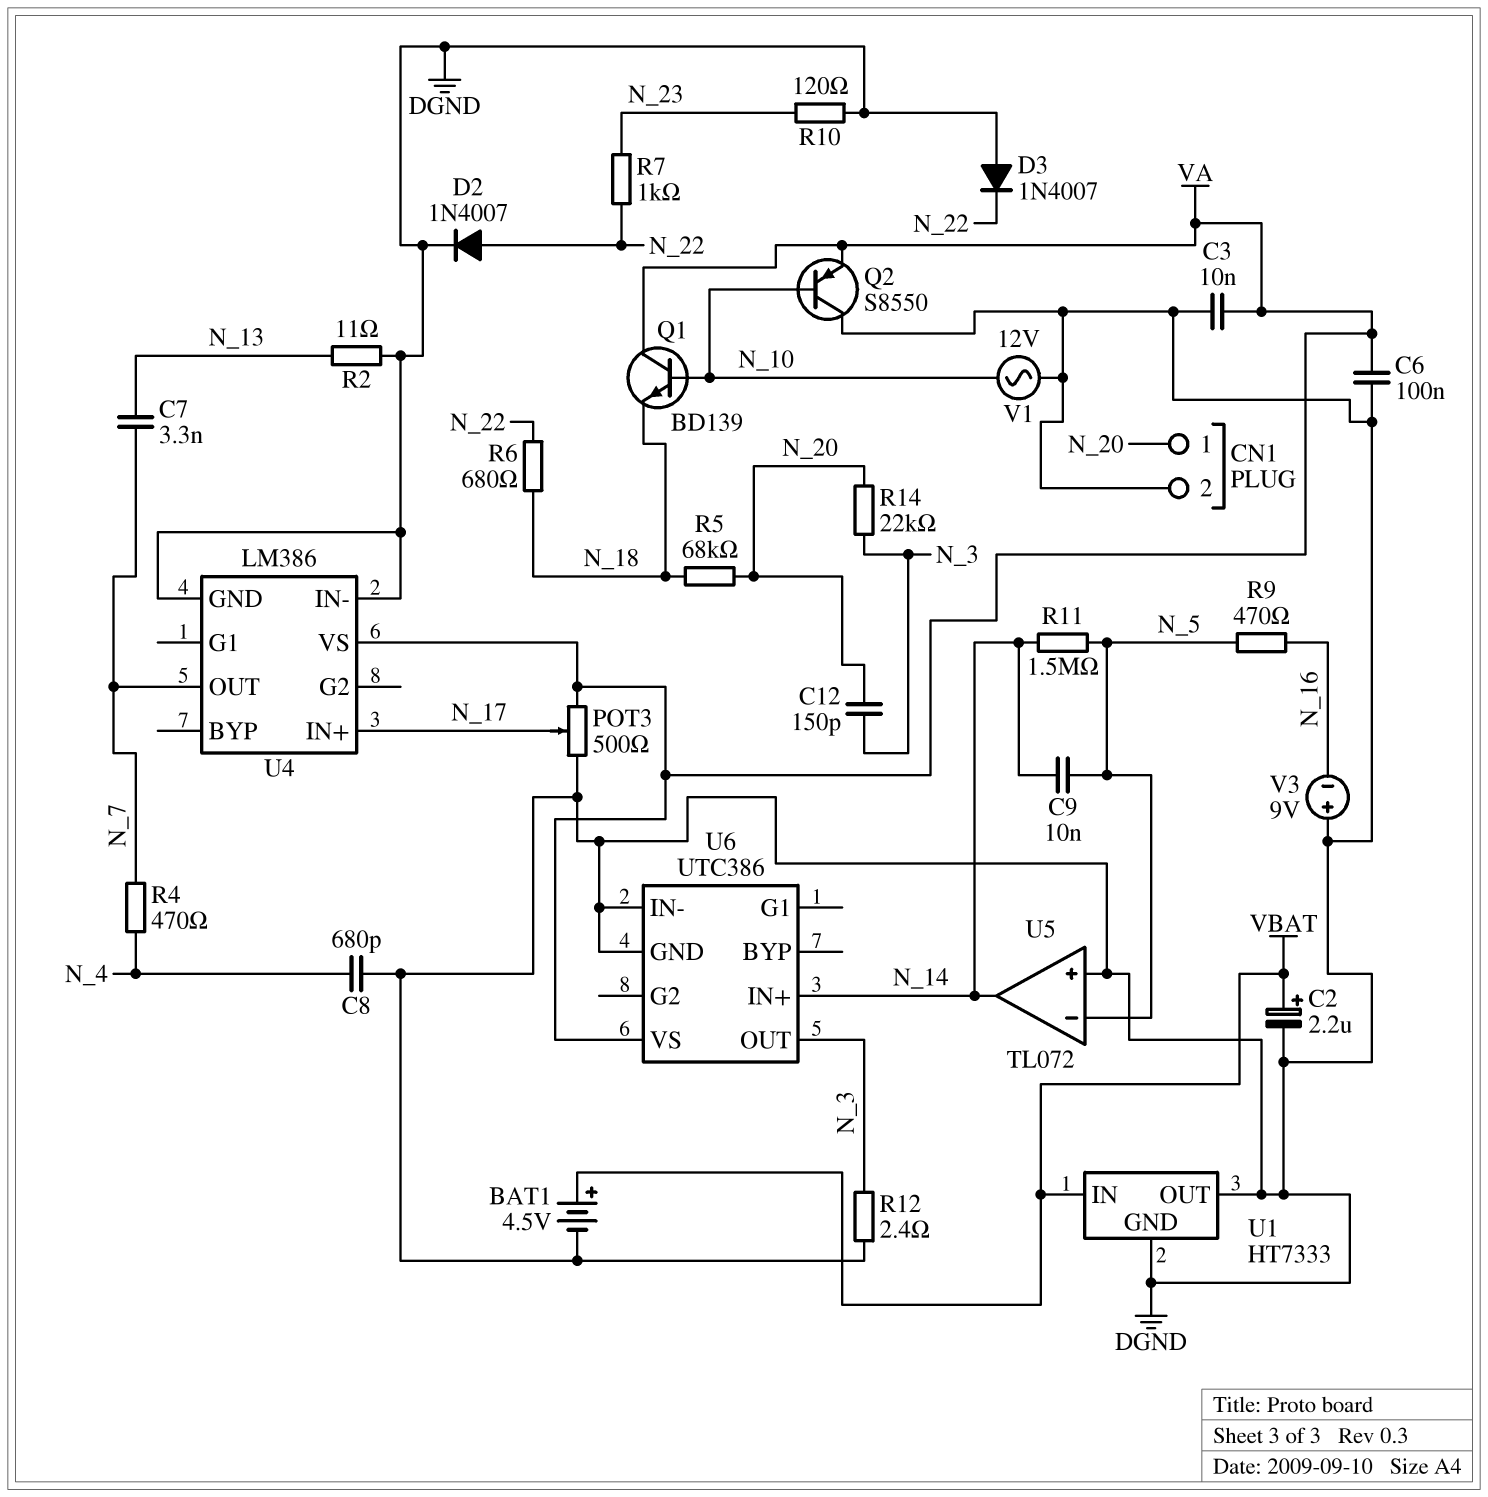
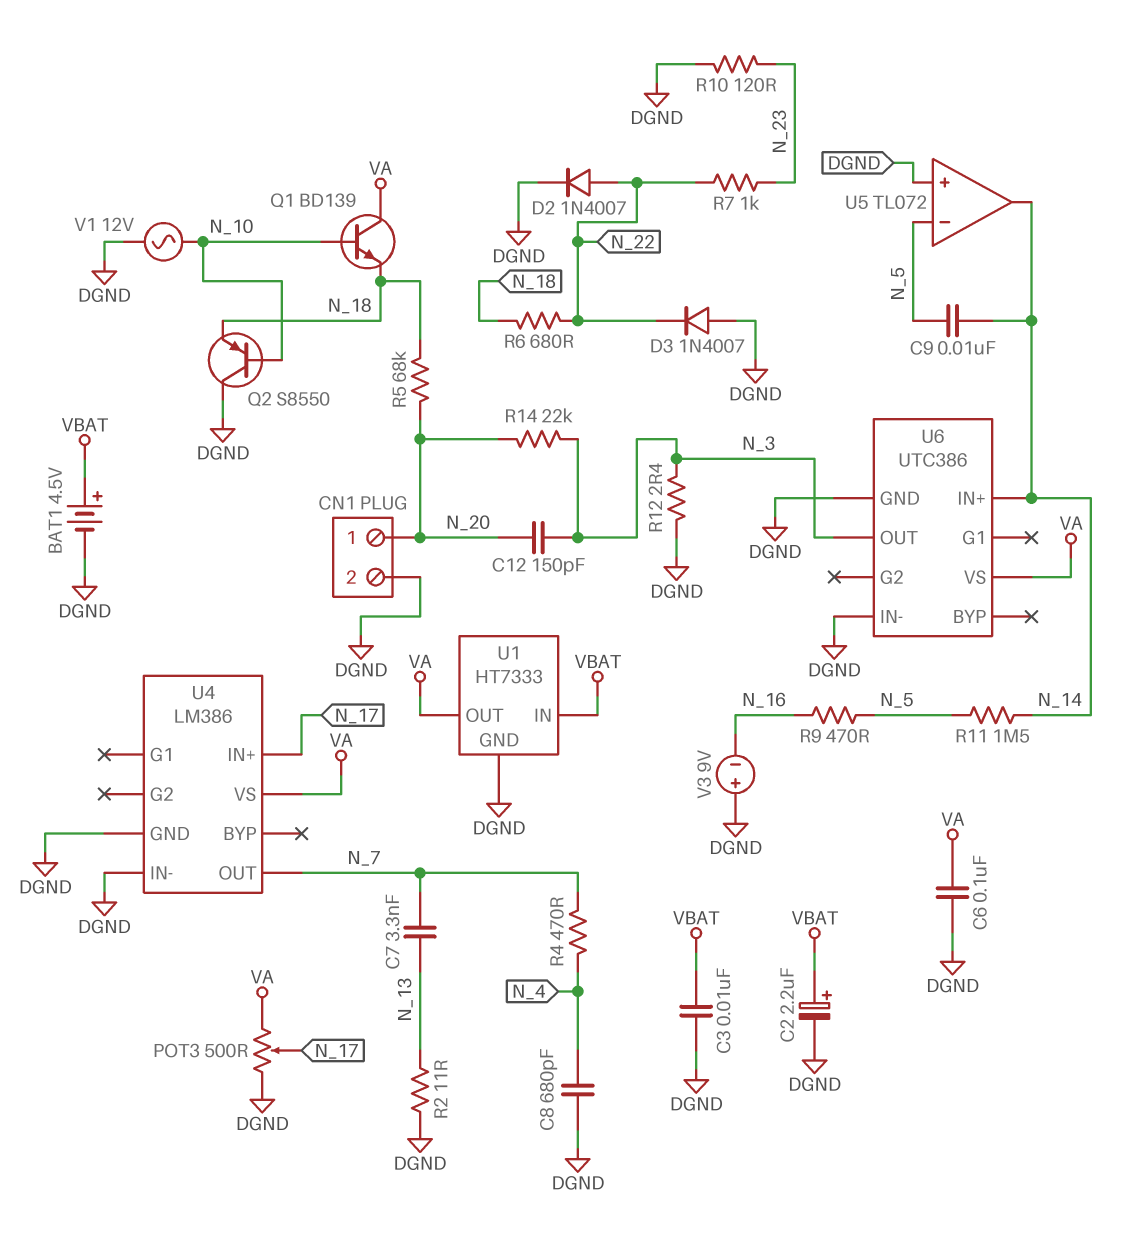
C3: 10nF (DGND, VA) -> 10nF (DGND, VBAT)
Q2: PNP S8550 (B N_10, C DGND, E VA) -> PNP S8550 (B N_10, C DGND, E N_18)
U1 pin OUT: DGND -> VA

